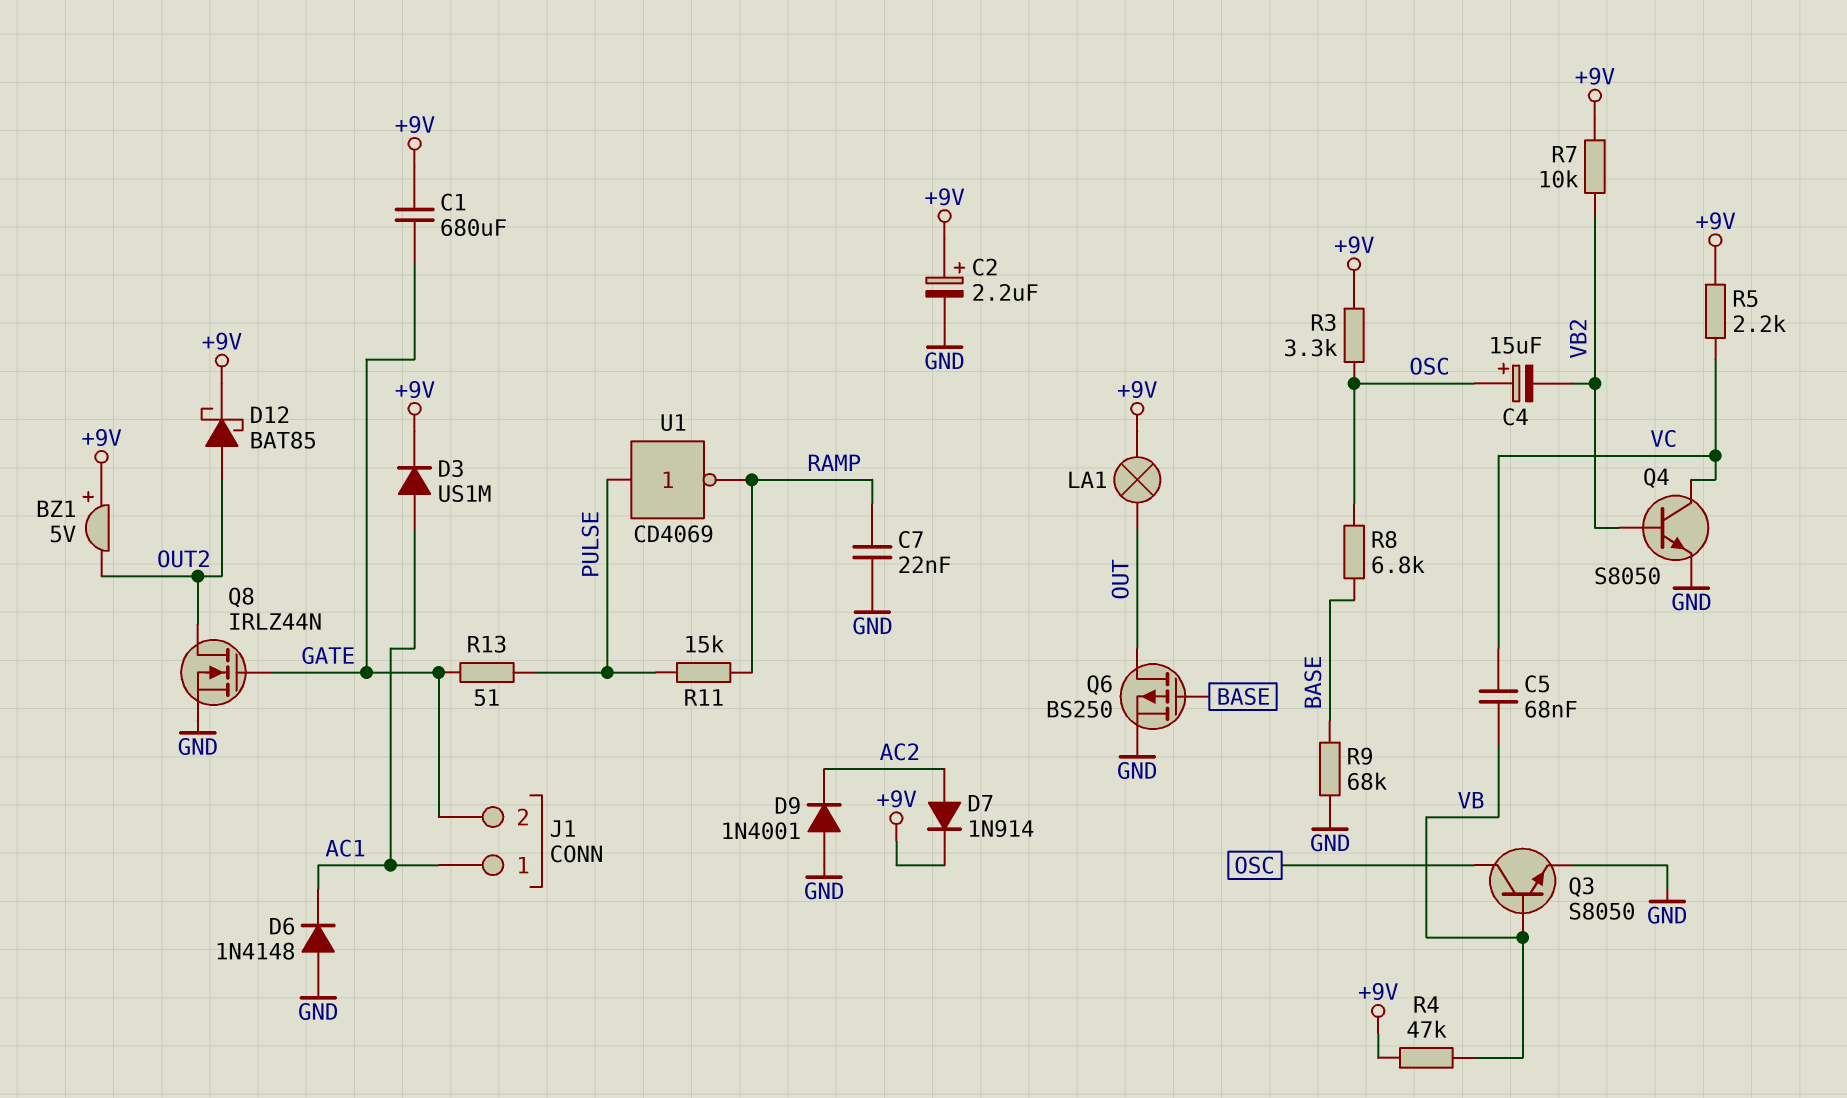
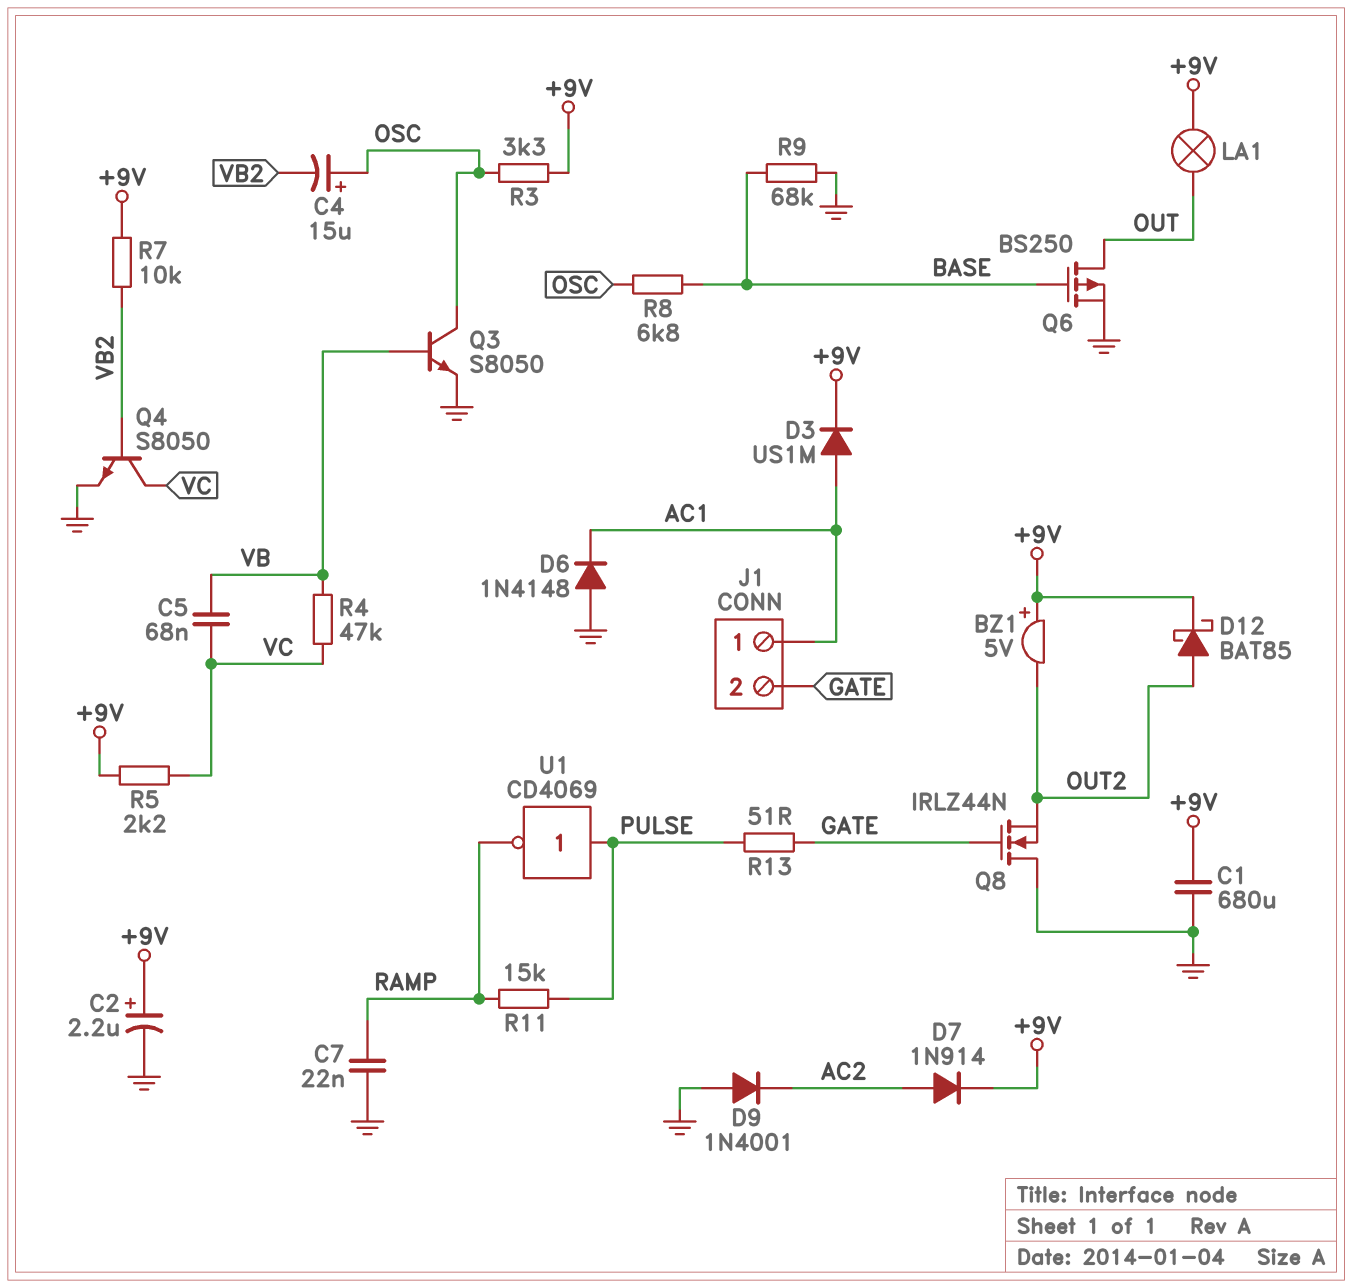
C1: 680uF (+9V, GATE) -> 680uF (+9V, GND)
Q8: NMOS IRLZ44N (G GATE, D OUT2, S GND) -> NMOS IRLZ44N (G GATE, D GND, S OUT2)
R4: 47k (+9V, VB) -> 47k (VB, VC)

